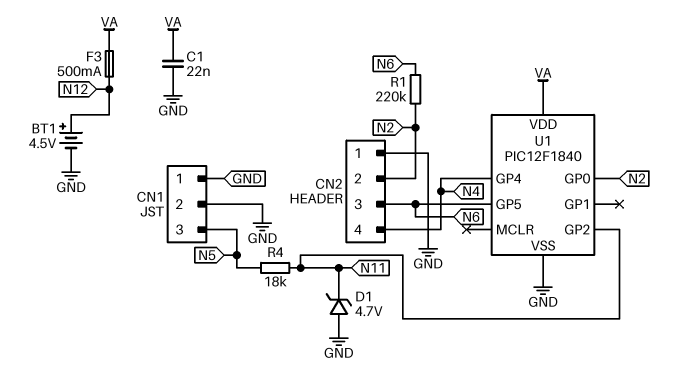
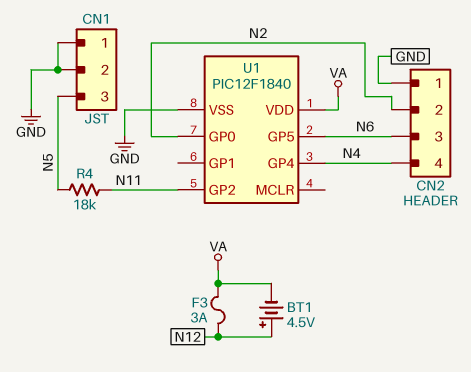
BT1: 4.5V (plus N12, minus GND) -> 4.5V (plus N12, minus VA)
C1: 22nF (GND, VA) -> none
D1: zener 4.7V (A GND, K N11) -> none
F3: 500mA (N12, VA) -> 3A (N12, VA)
R1: 220k (N2, N6) -> none

